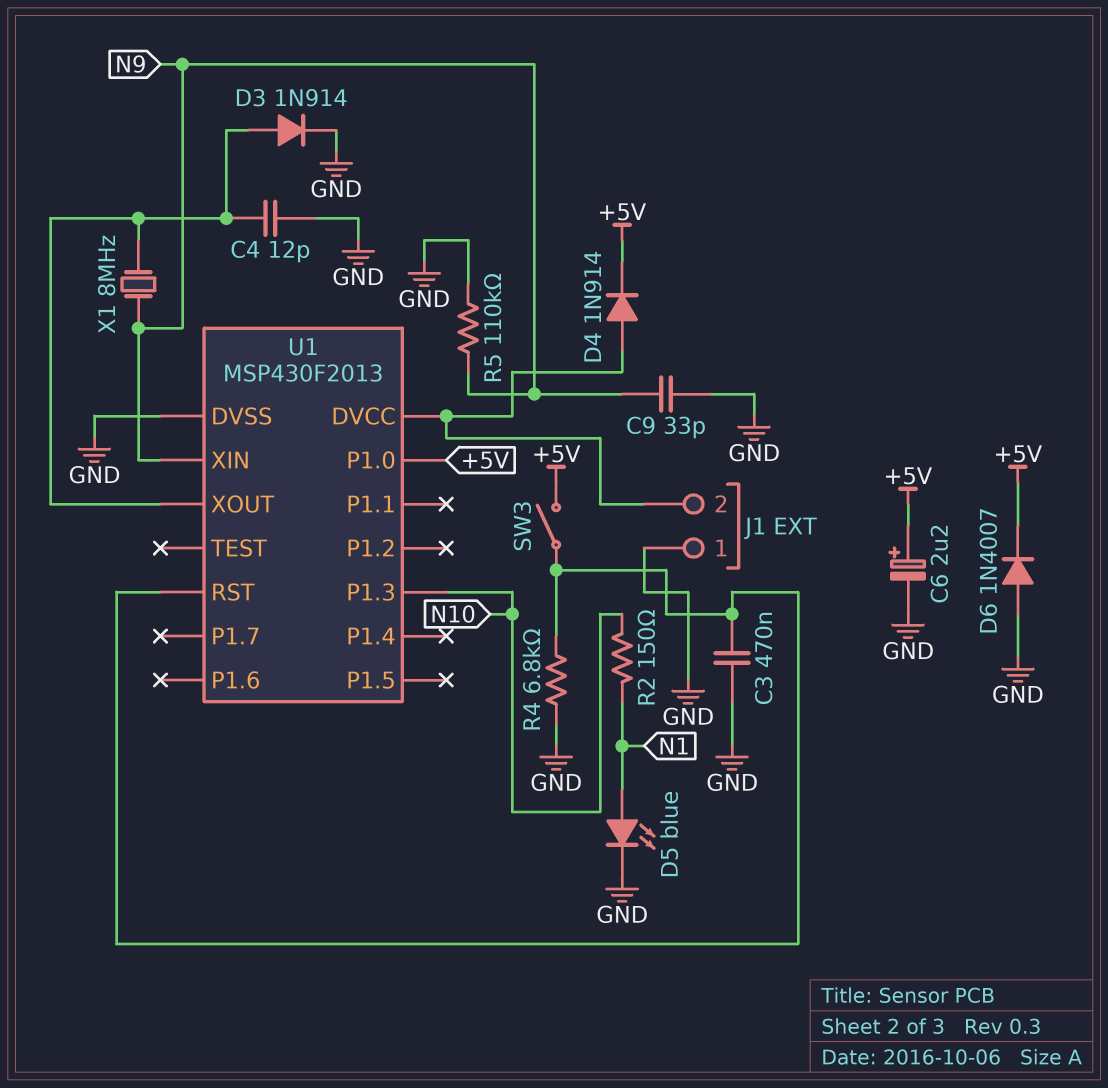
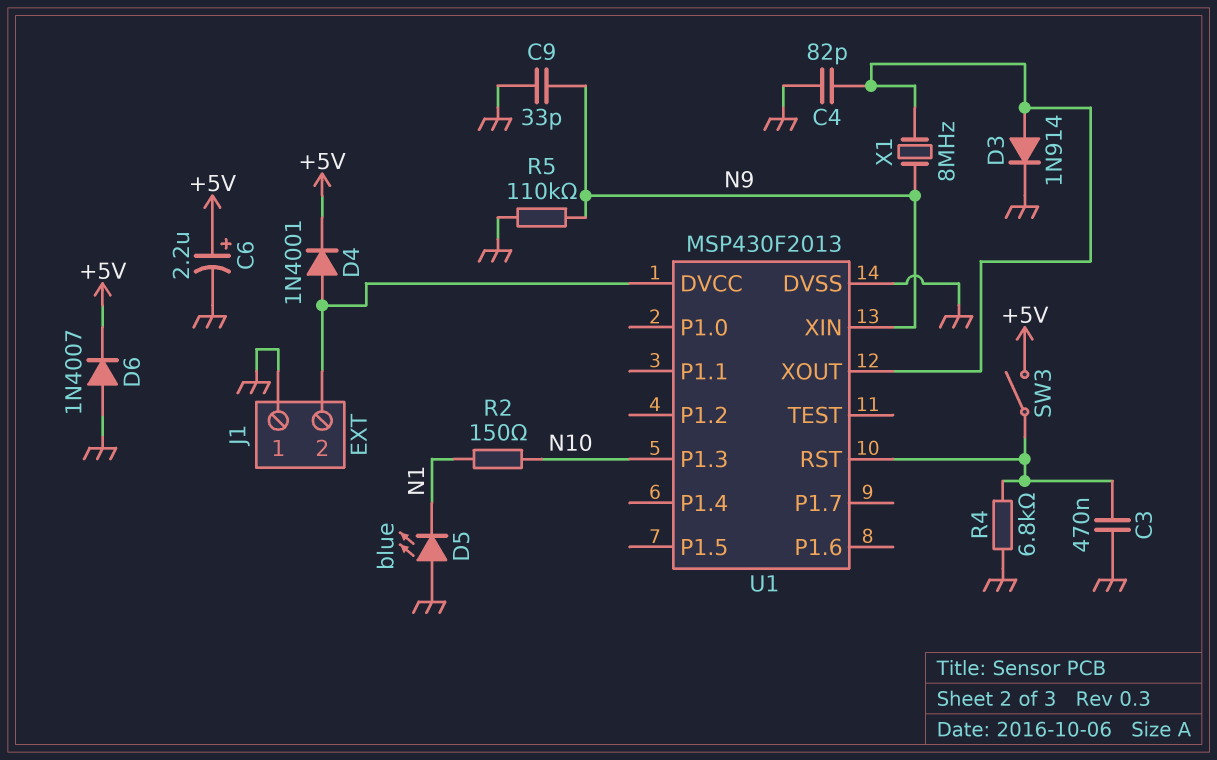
C4: 12pF (GND, U1/XOUT) -> 82pF (GND, U1/XOUT)
D4: diode 1N914 (A J1/2, K +5V) -> diode 1N4001 (A J1/2, K +5V)
D5: LED blue (A N1, K GND) -> LED blue (A GND, K N1)
U1 pin P1.0: +5V -> none

